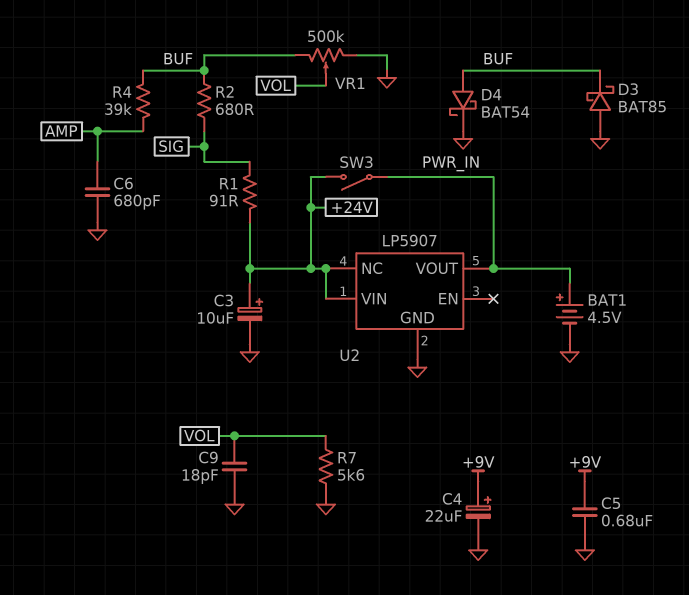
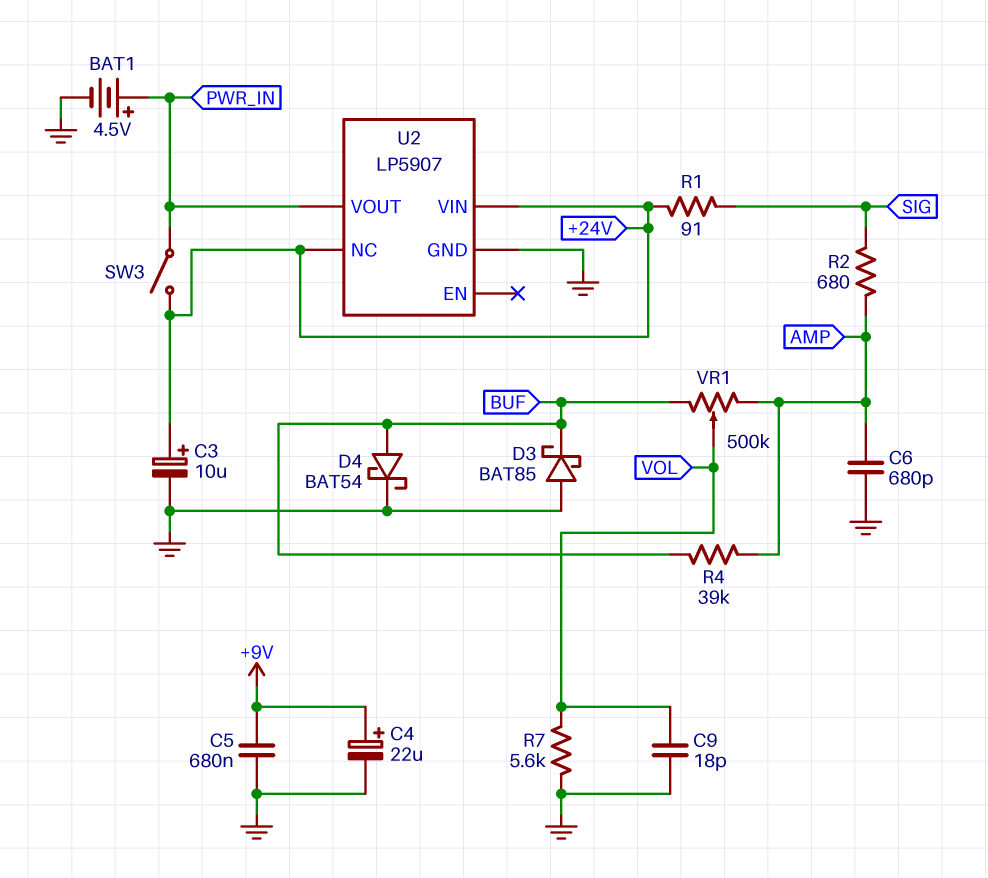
R2: 680 (BUF, SIG) -> 680 (AMP, SIG)
VR1: 500k (BUF, GND, wiper VOL) -> 500k (AMP, BUF, wiper VOL)

